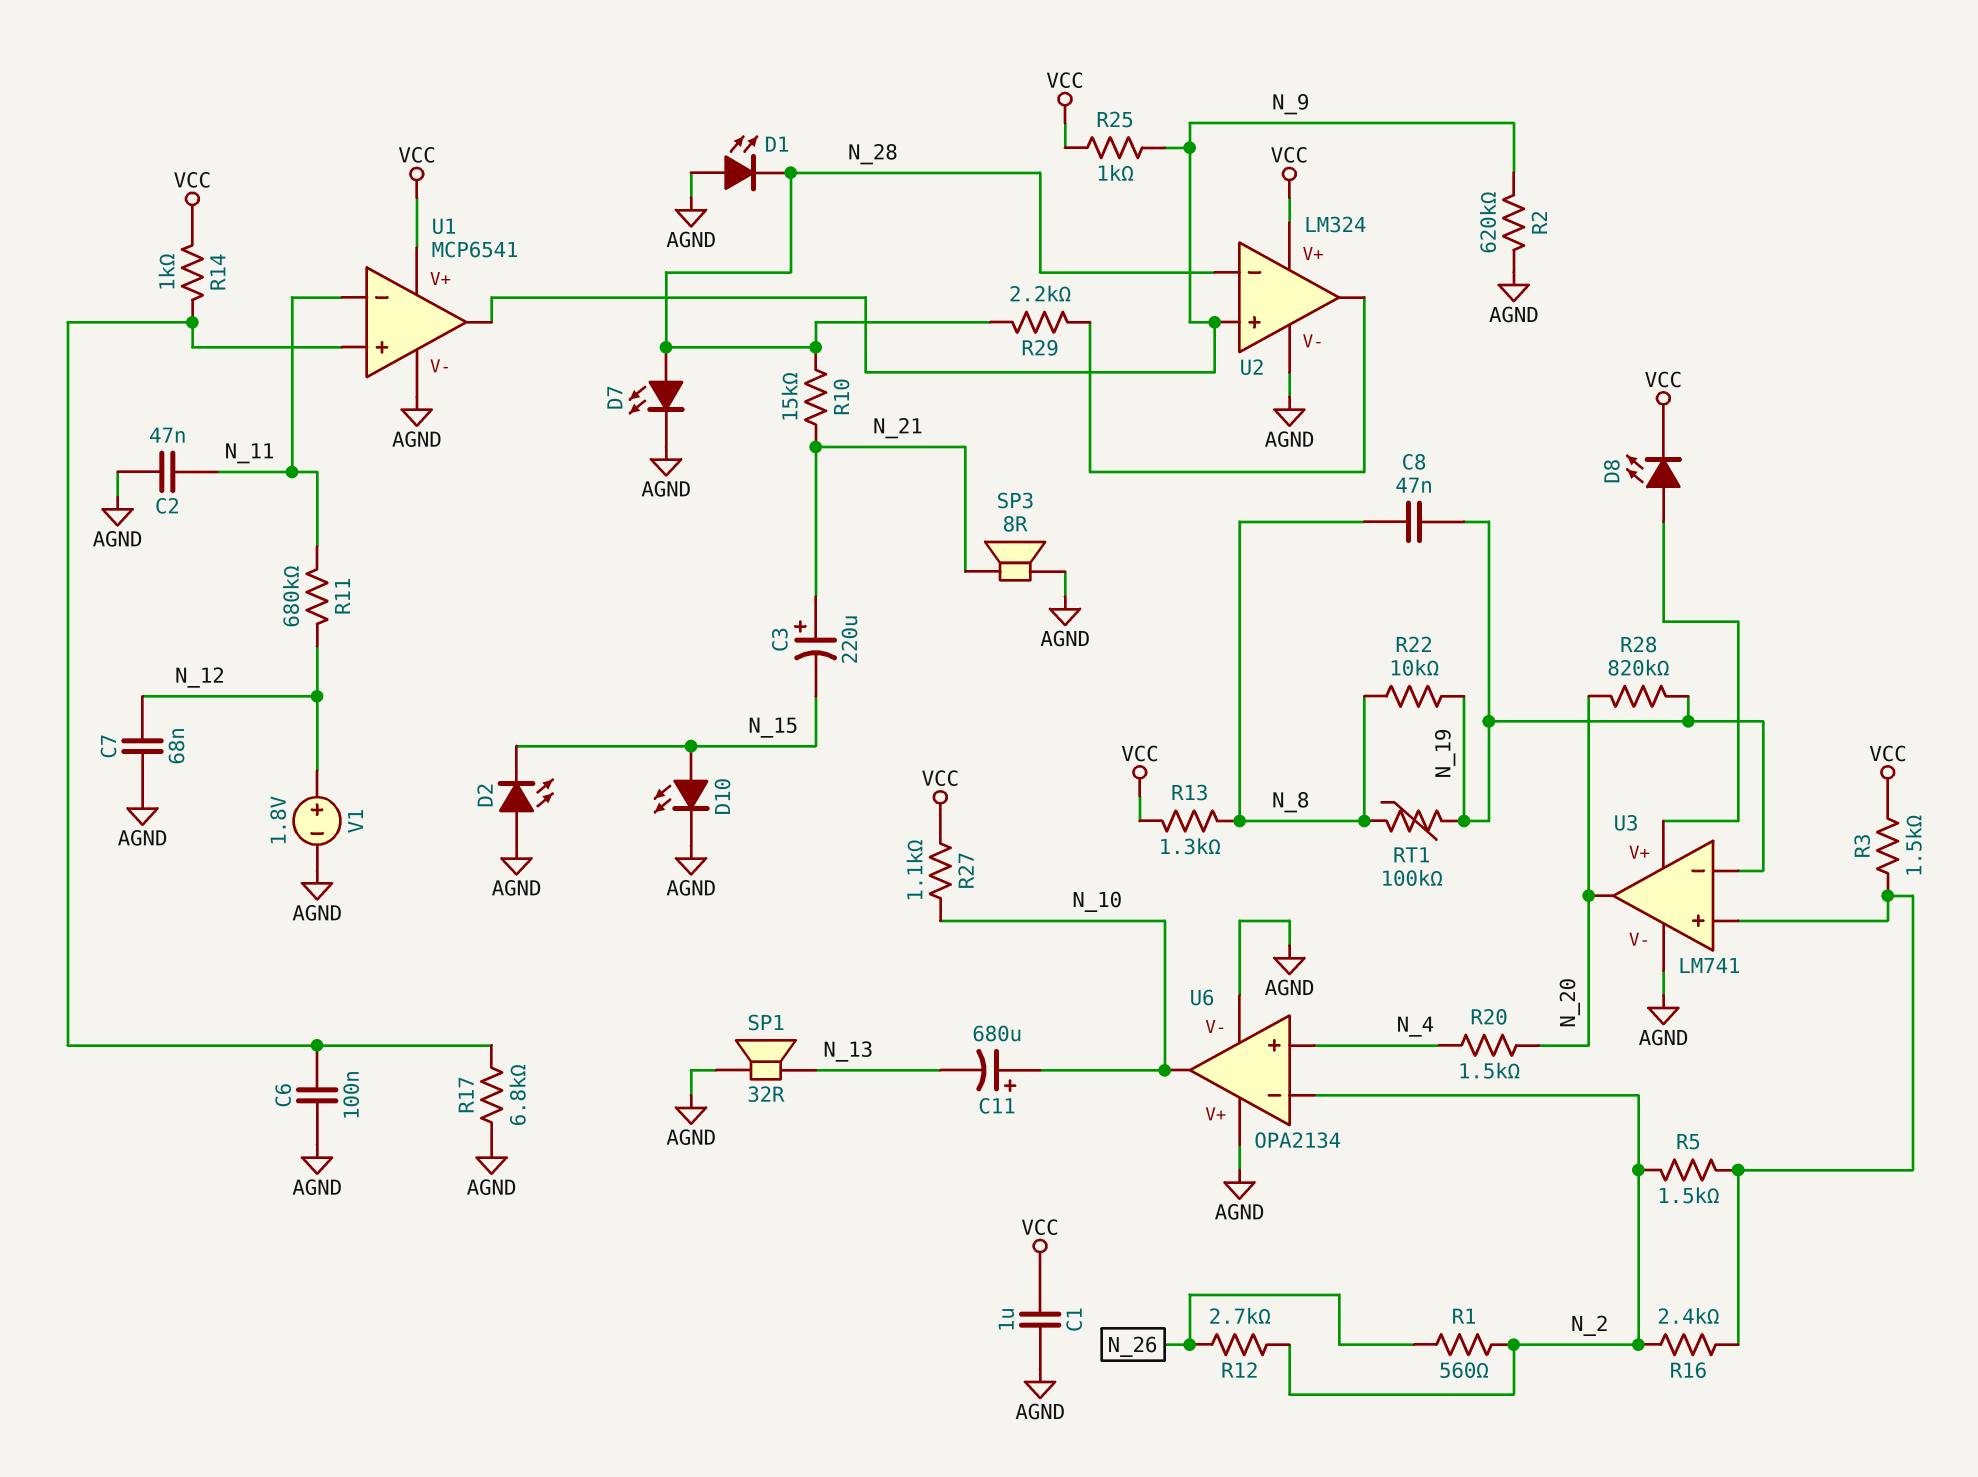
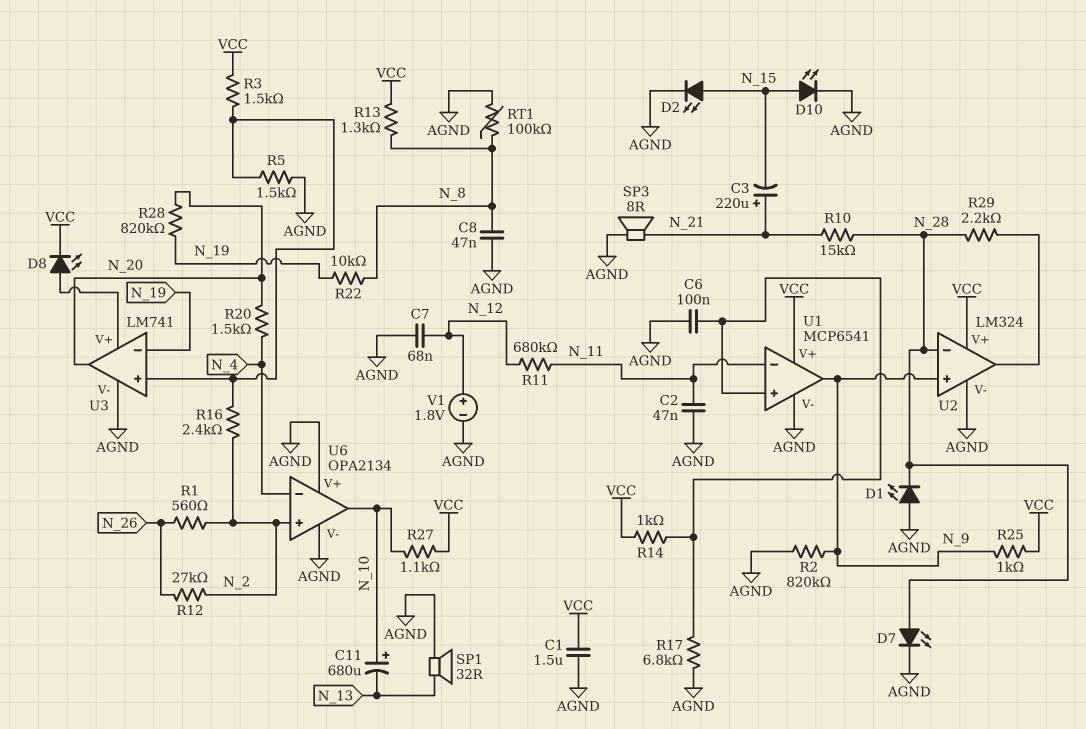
C1: 1uF (AGND, VCC) -> 1.5uF (AGND, VCC)
C8: 47nF (N_8, N_19) -> 47nF (AGND, N_8)
D2: LED (A AGND, K N_15) -> LED (A N_15, K AGND)
R2: 620k (AGND, N_9) -> 820k (AGND, N_9)
R5: 1.5k (N_2, U3/in+) -> 1.5k (AGND, U3/in+)
R12: 2.7k (N_2, N_26) -> 27k (N_2, N_26)
RT1: 100k (N_8, N_19) -> 100k (AGND, N_8)
U6 pin in+: N_4 -> N_2
U6 pin in-: N_2 -> N_4

